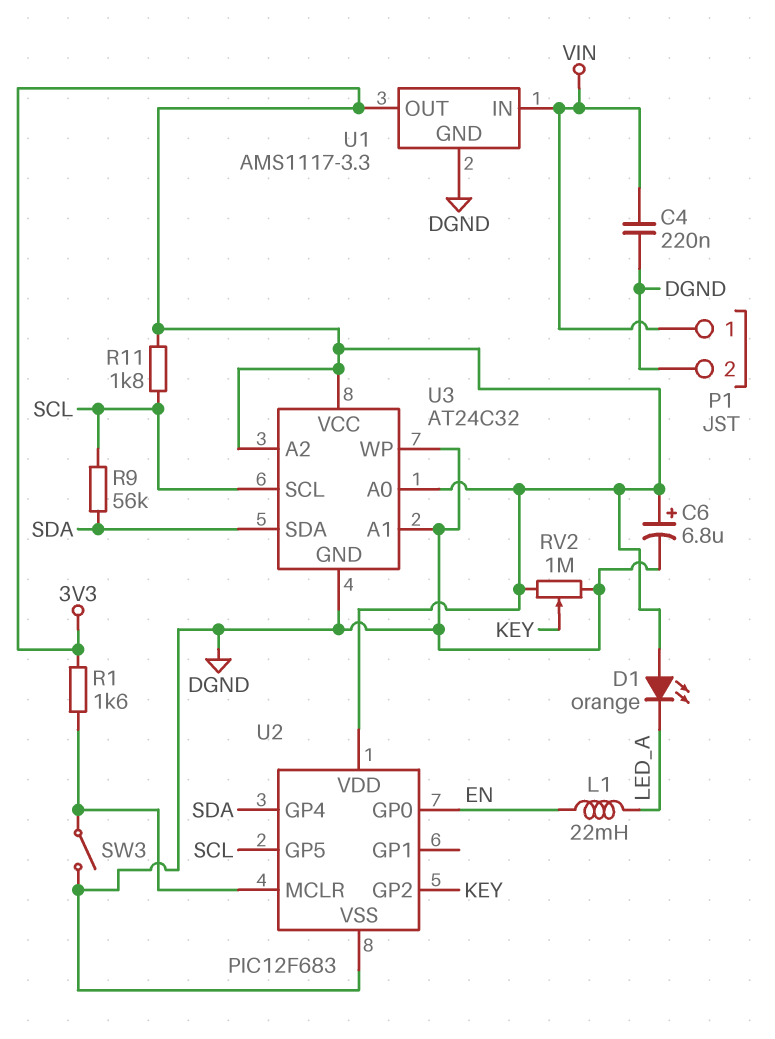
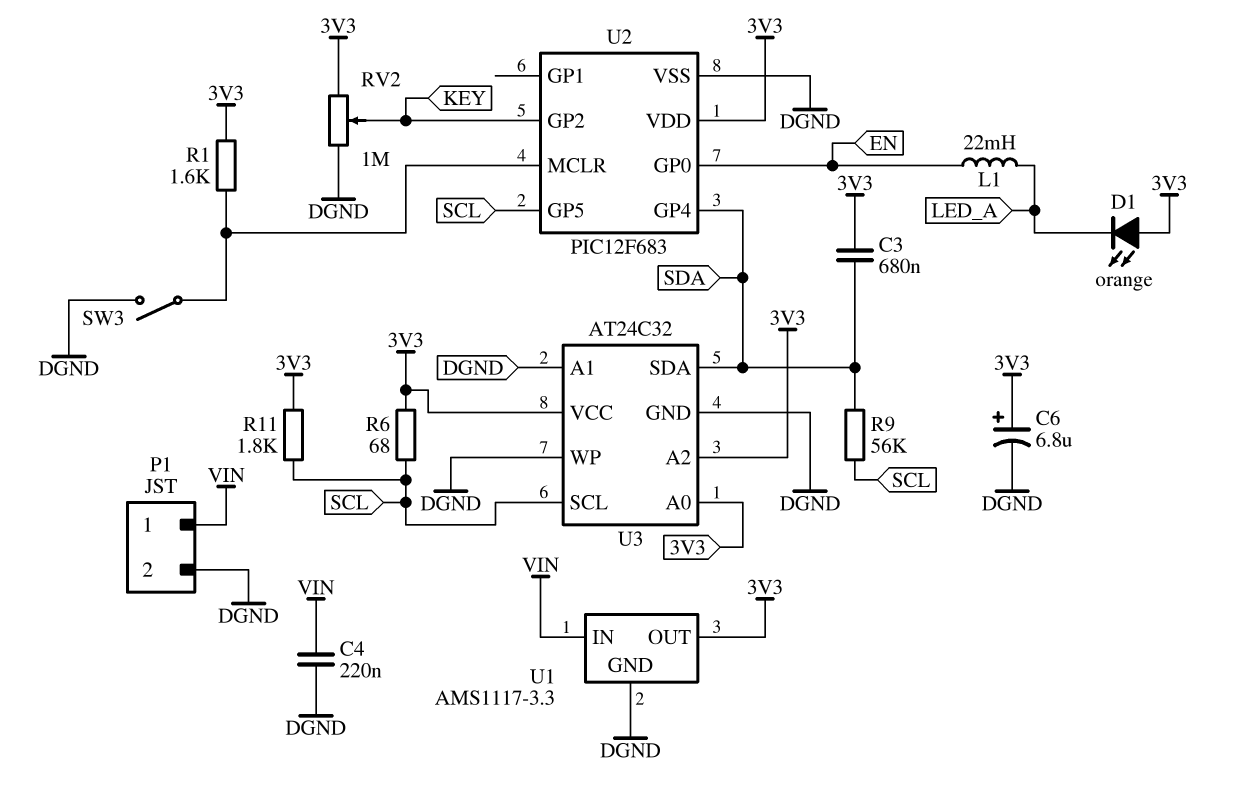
C3: none -> 680nF (3V3, SDA)
R6: none -> 68 (3V3, SCL)

